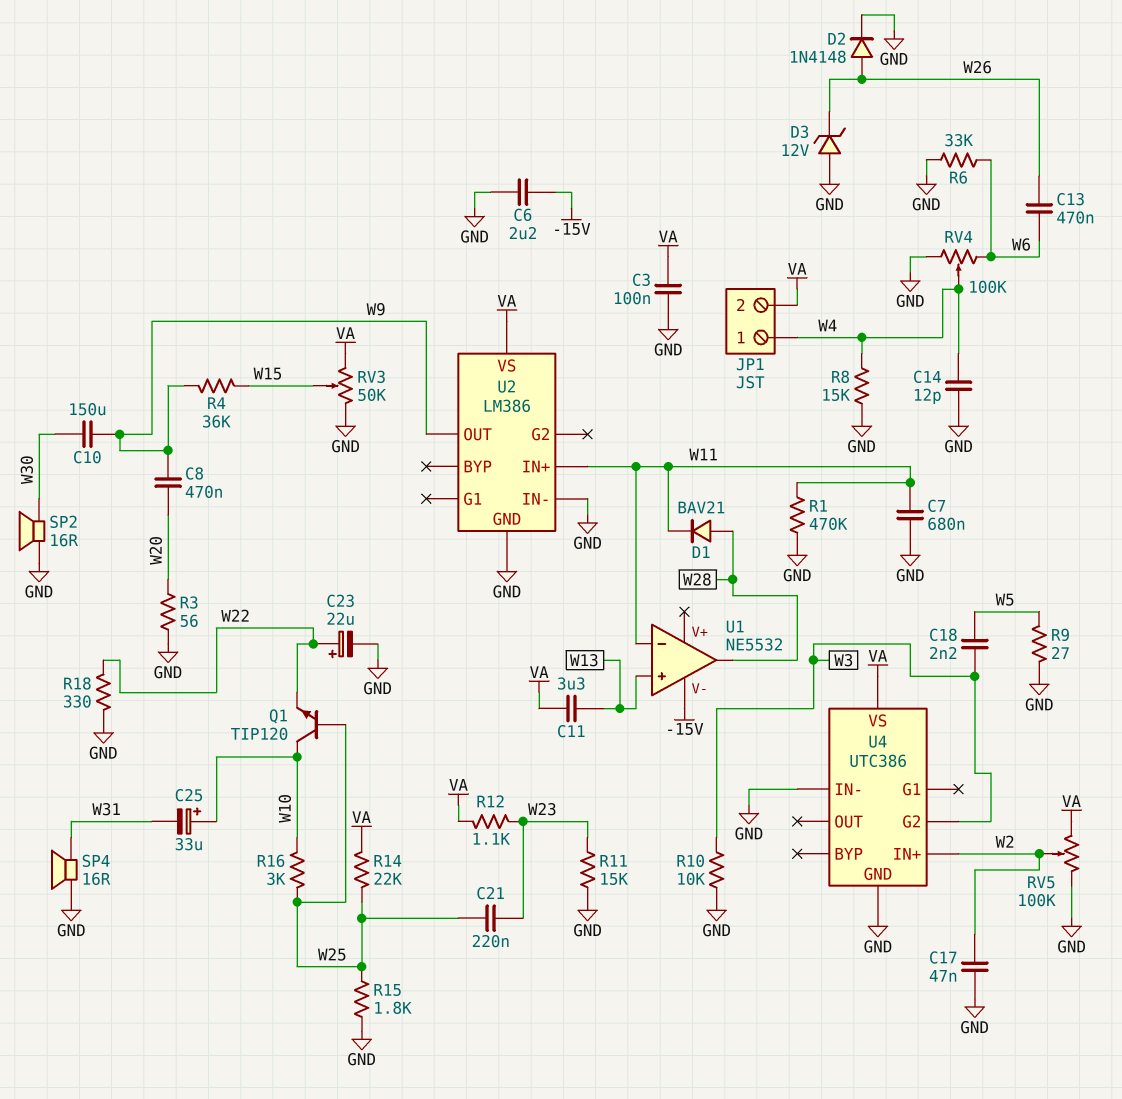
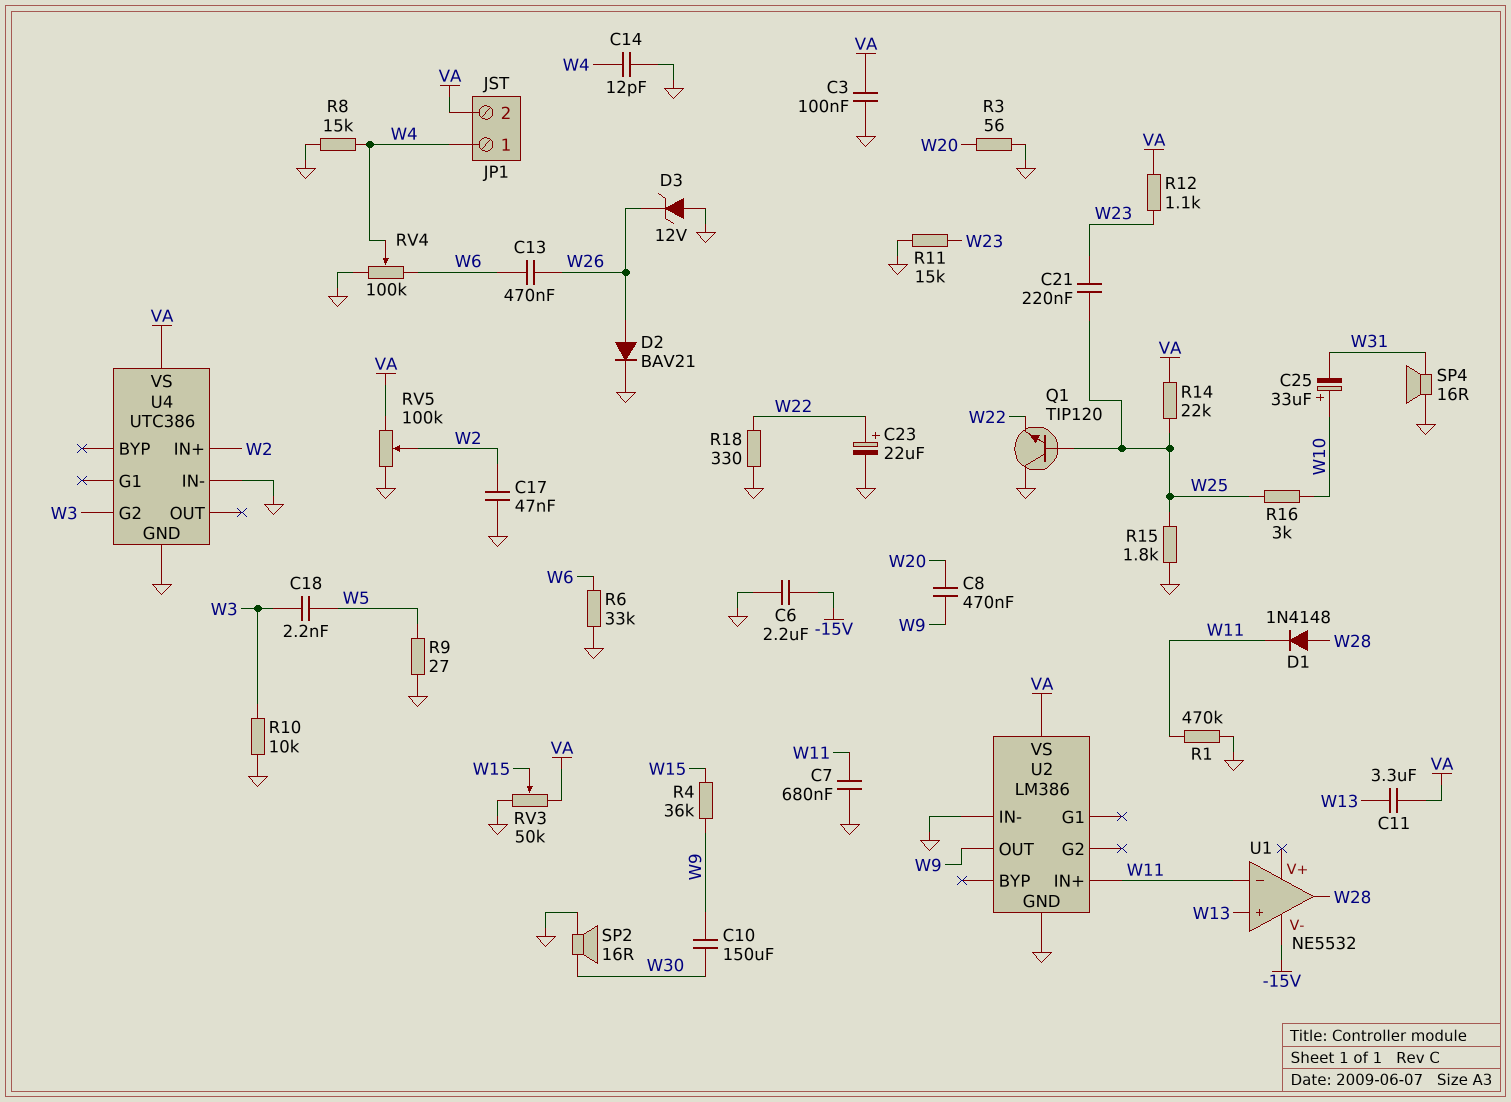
D1: diode BAV21 (A W28, K W11) -> diode 1N4148 (A W28, K W11)
D2: diode 1N4148 (A W26, K GND) -> diode BAV21 (A W26, K GND)
Q1: NPN TIP120 (B W25, C W10, E W22) -> NPN TIP120 (B W25, C GND, E W22)

